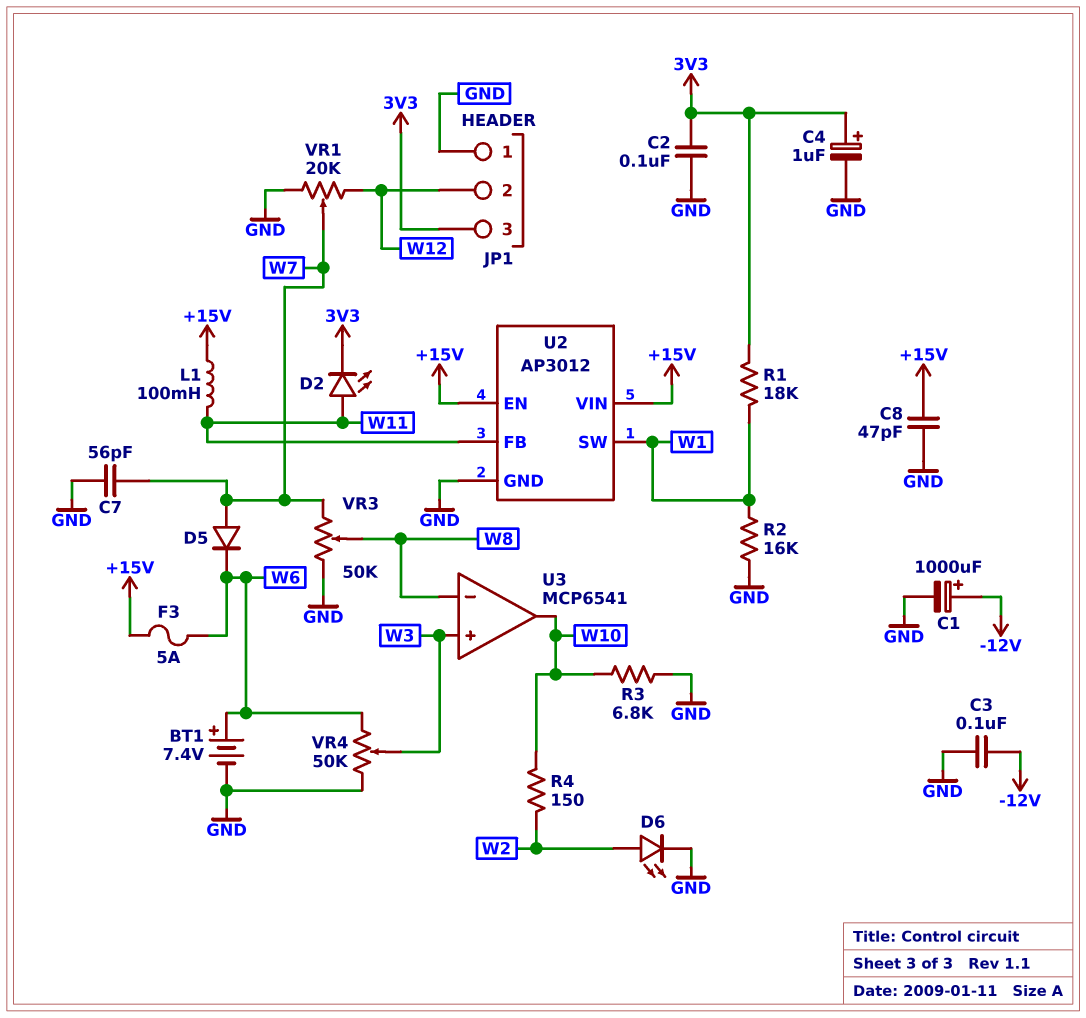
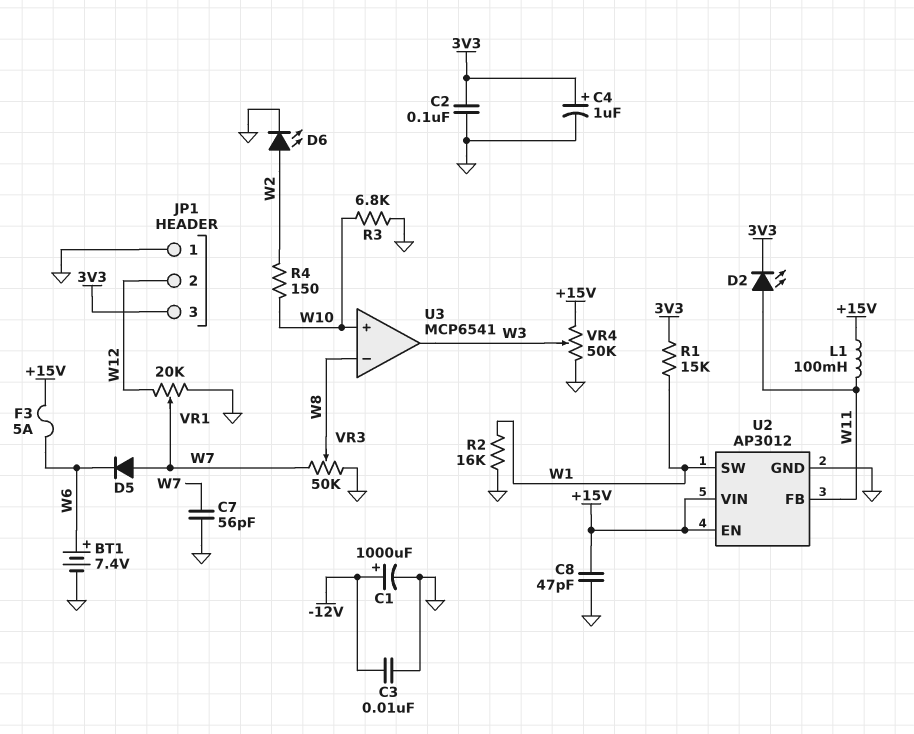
C3: 100nF (-12V, GND) -> 10nF (-12V, GND)
R1: 18k (3V3, W1) -> 15k (3V3, W1)
U3 pin in+: W3 -> W10
U3 pin out: W10 -> W3
VR4: 50k (GND, W6, wiper W3) -> 50k (+15V, GND, wiper W3)

